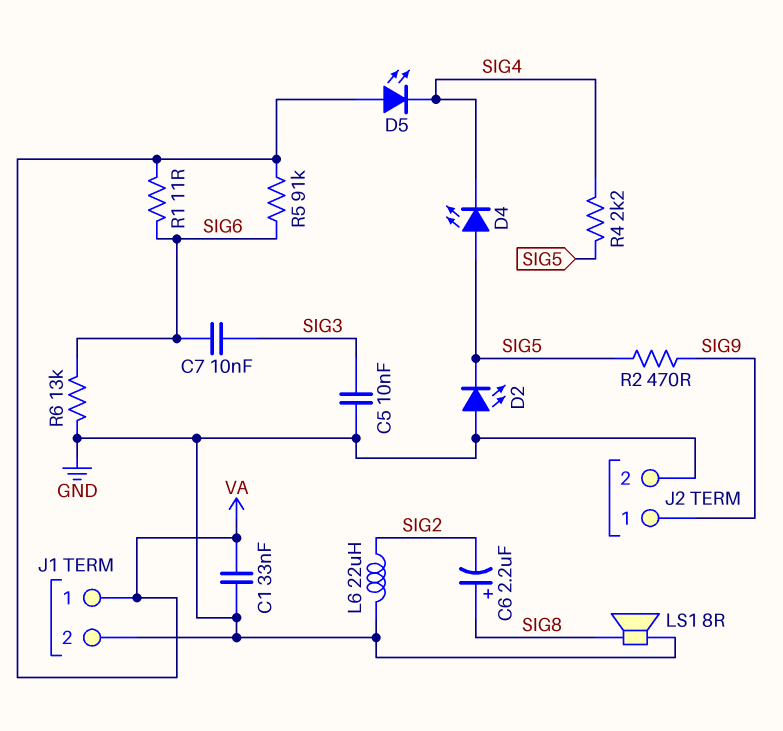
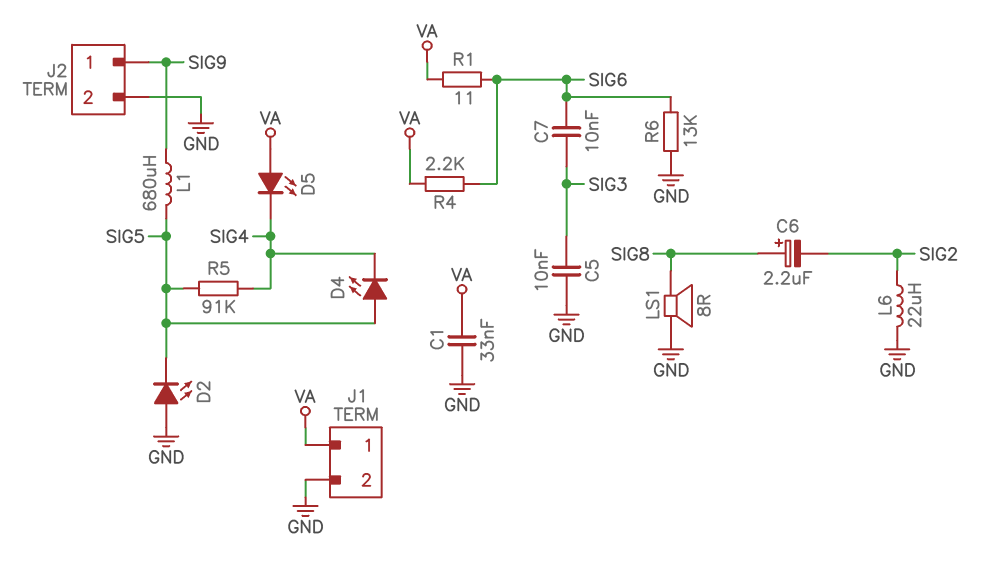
L1: none -> 680uH (SIG5, SIG9)
R2: 470 (SIG5, SIG9) -> none
R4: 2.2k (SIG4, SIG5) -> 2.2k (SIG6, VA)
R5: 91k (SIG6, VA) -> 91k (SIG4, SIG5)

